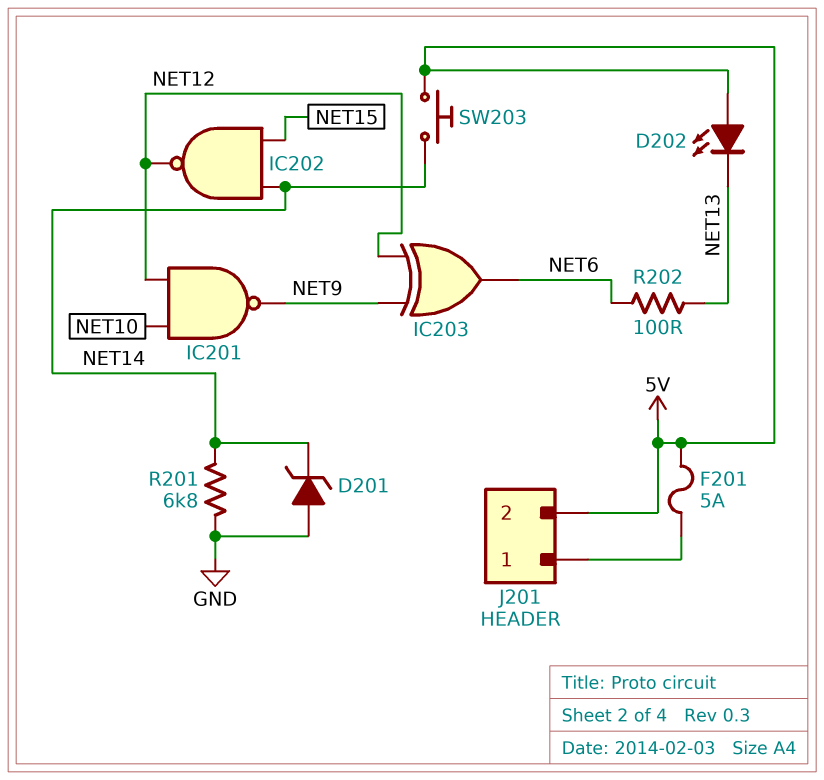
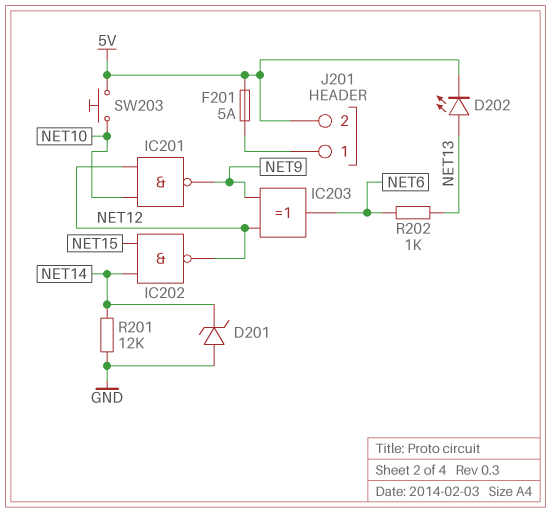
D202: LED (A 5V, K NET13) -> LED (A NET13, K 5V)
R201: 6.8k (GND, NET14) -> 12k (GND, NET14)
R202: 100 (NET6, NET13) -> 1k (NET6, NET13)
SW203: button (5V, NET14) -> button (5V, NET10)

